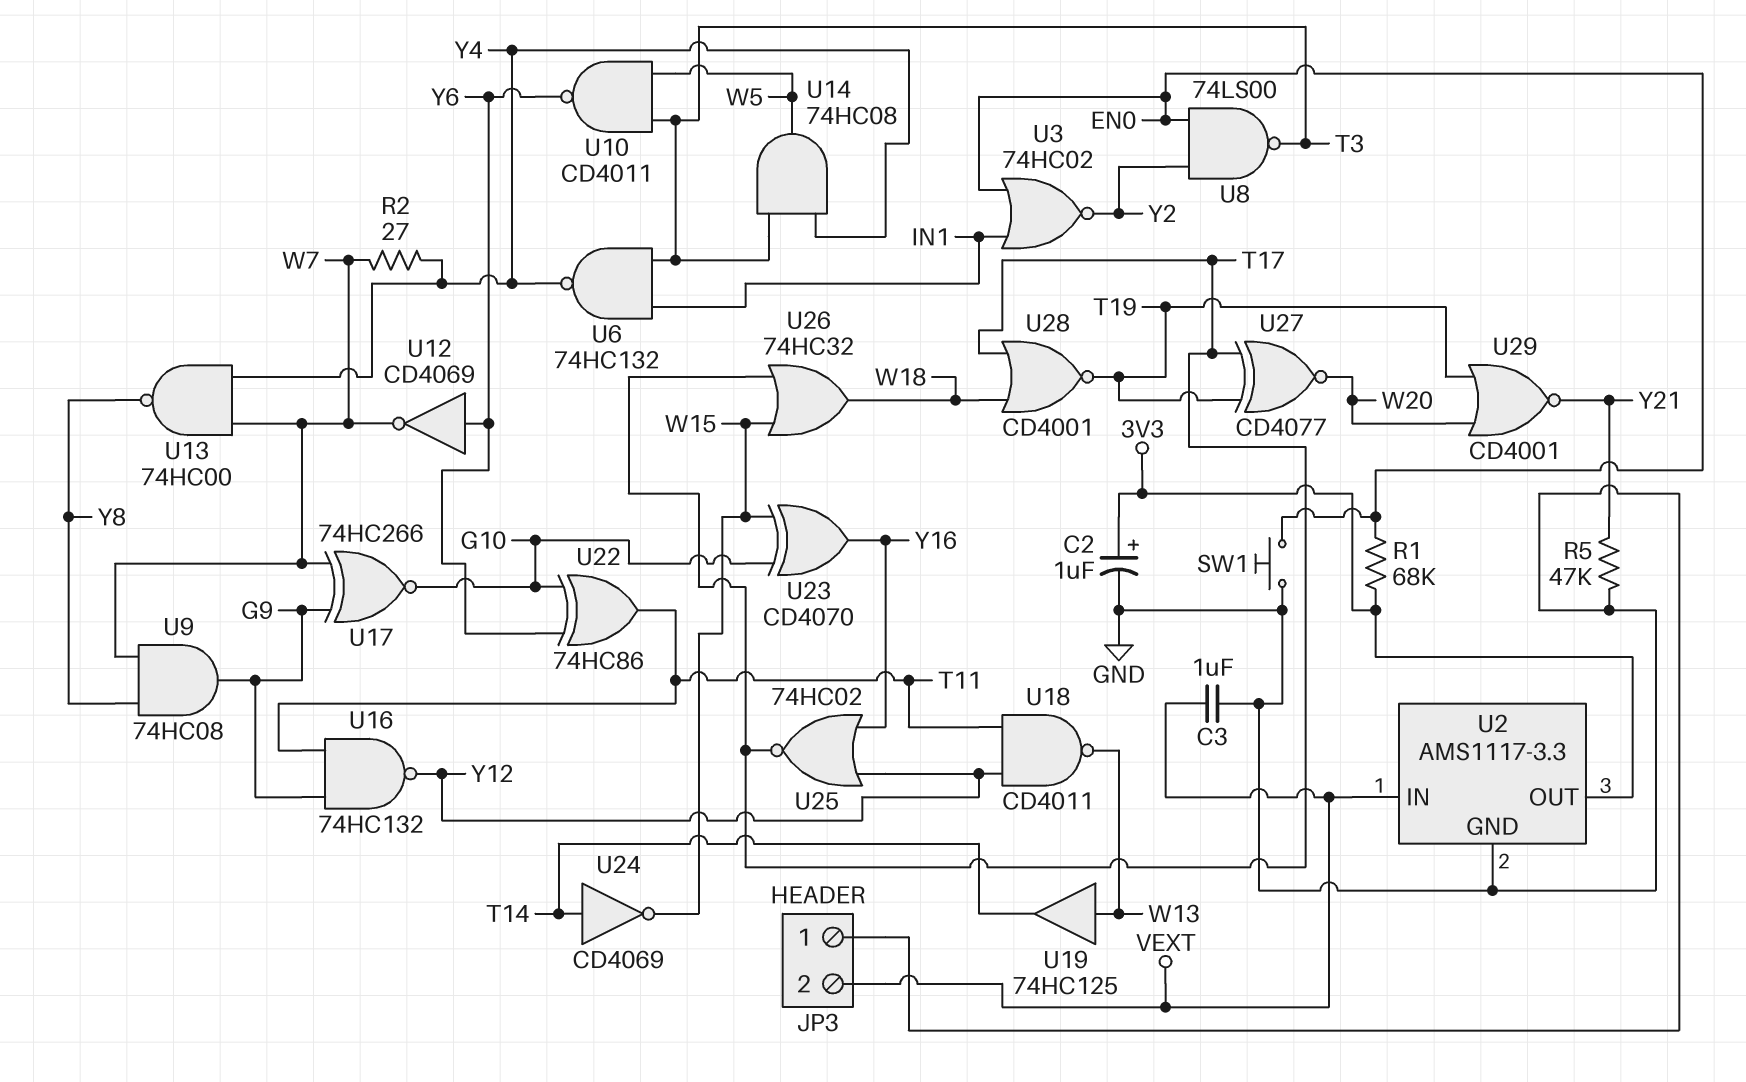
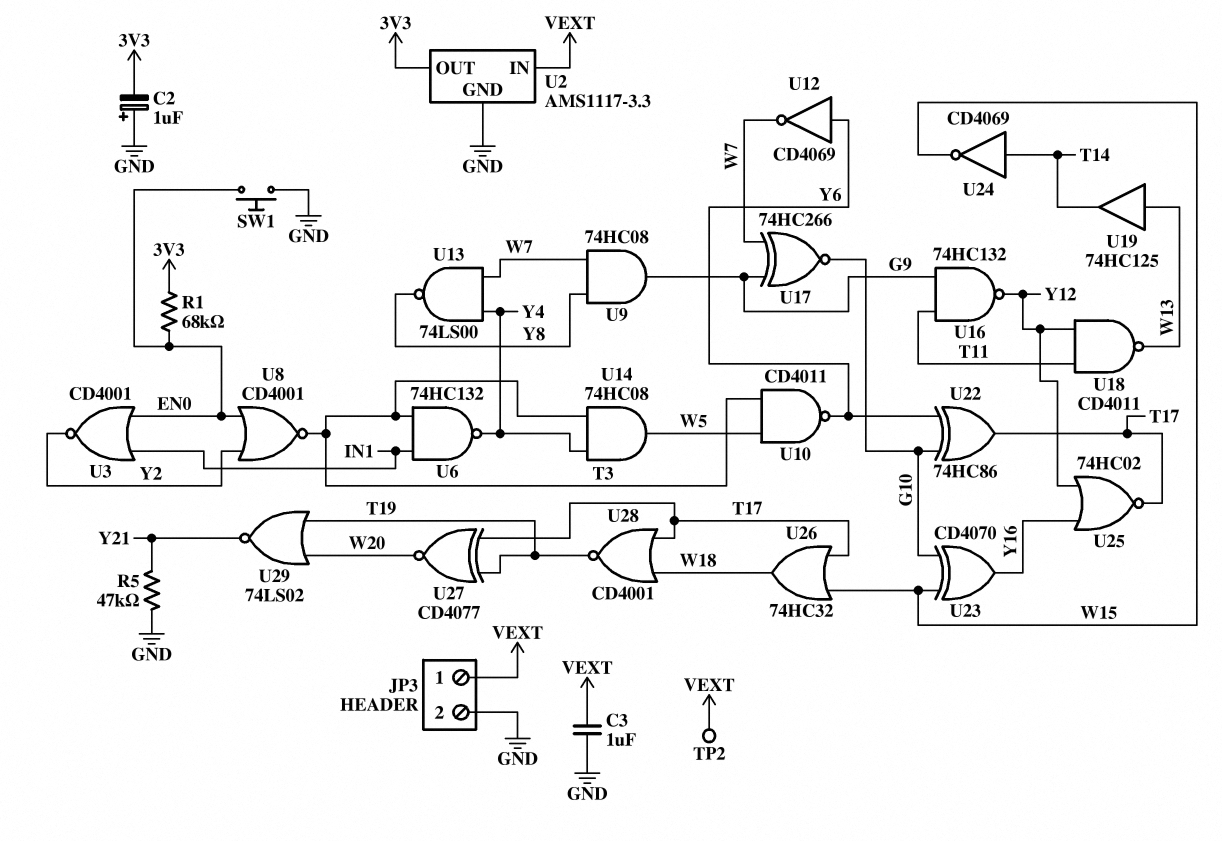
C2: 1uF (plus 3V3, minus GND) -> 1uF (plus GND, minus 3V3)
JP3 pin 1: GND -> VEXT
JP3 pin 2: VEXT -> GND
R2: 27 (W7, Y4) -> none
TP2: none -> test point (VEXT)
U3: NOR 74HC02 (in EN0, in IN1, out Y2) -> NOR CD4001 (in EN0, in IN1, out Y2)
U8: NAND 74LS00 (in EN0, in Y2, out T3) -> NOR CD4001 (in EN0, in Y2, out T3)
U13: NAND 74HC00 (in W7, in Y4, out Y8) -> NAND 74LS00 (in W7, in Y4, out Y8)
U22: XOR 74HC86 (in G10, in Y6, out T11) -> XOR 74HC86 (in G10, in Y6, out T17)
U29: NOR CD4001 (in T19, in W20, out Y21) -> NOR 74LS02 (in T19, in W20, out Y21)

